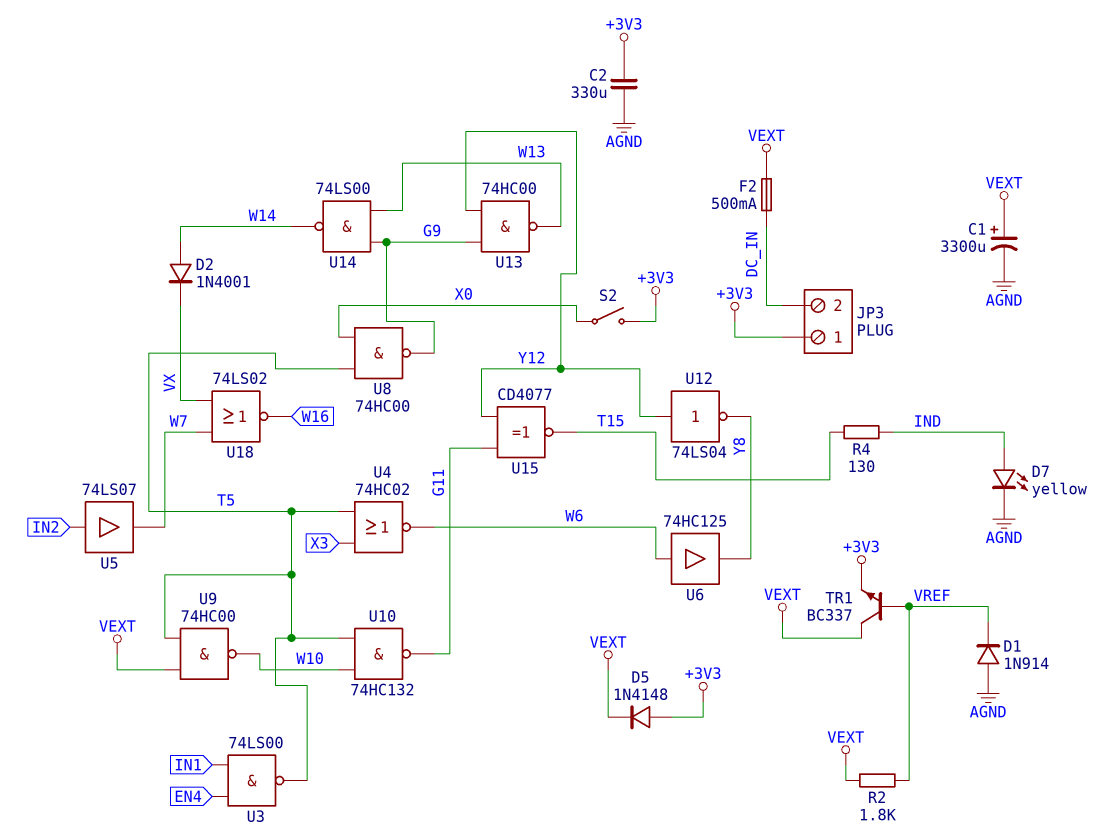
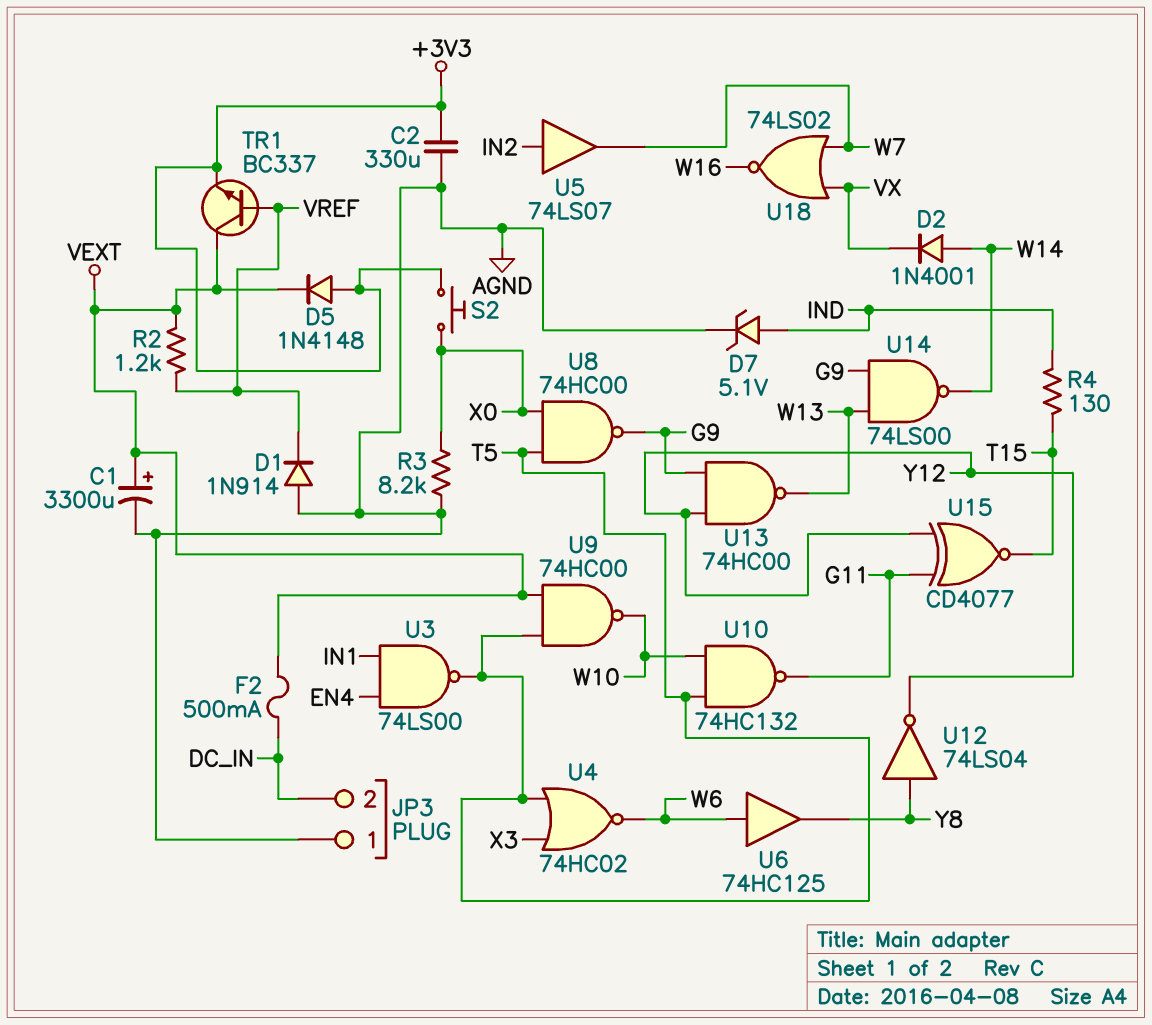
D7: LED yellow (A IND, K AGND) -> zener 5.1V (A IND, K AGND)
JP3 pin 1: +3V3 -> AGND
R2: 1.8k (VEXT, VREF) -> 1.2k (VEXT, VREF)
R3: none -> 8.2k (AGND, X0)
S2: switch (+3V3, X0) -> button (+3V3, X0)
U12: NOT 74LS04 (in Y12, out Y8) -> NOT 74LS04 (in Y8, out Y12)

